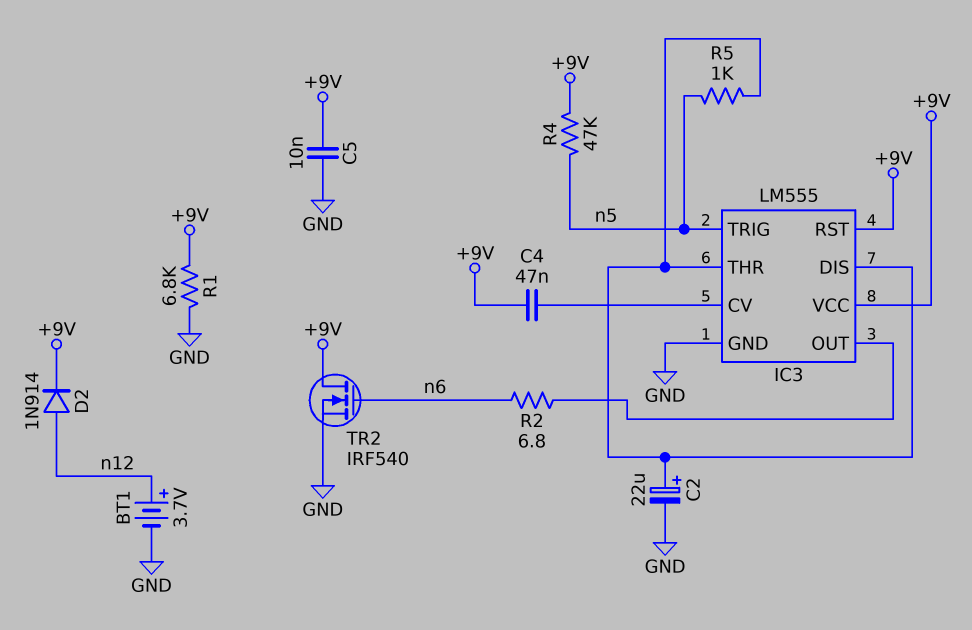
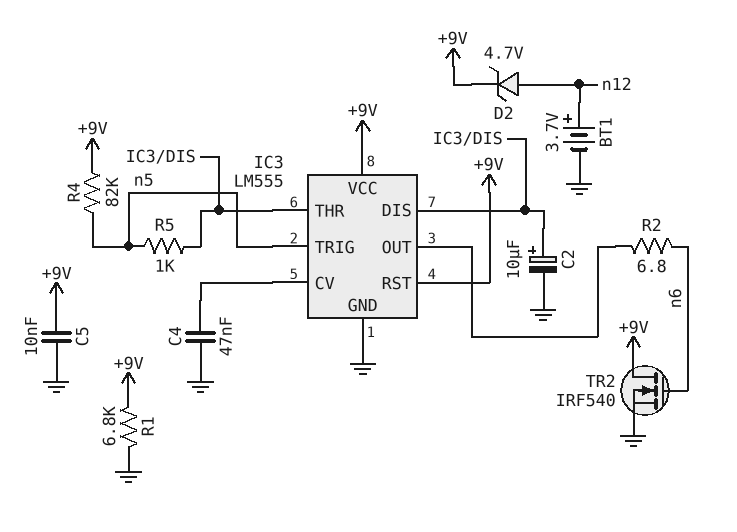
C2: 22uF (plus IC3/DIS, minus GND) -> 10uF (plus IC3/DIS, minus GND)
C4: 47nF (+9V, IC3/CV) -> 47nF (GND, IC3/CV)
D2: diode 1N914 (A n12, K +9V) -> zener 4.7V (A n12, K +9V)
R4: 47k (+9V, n5) -> 82k (+9V, n5)

